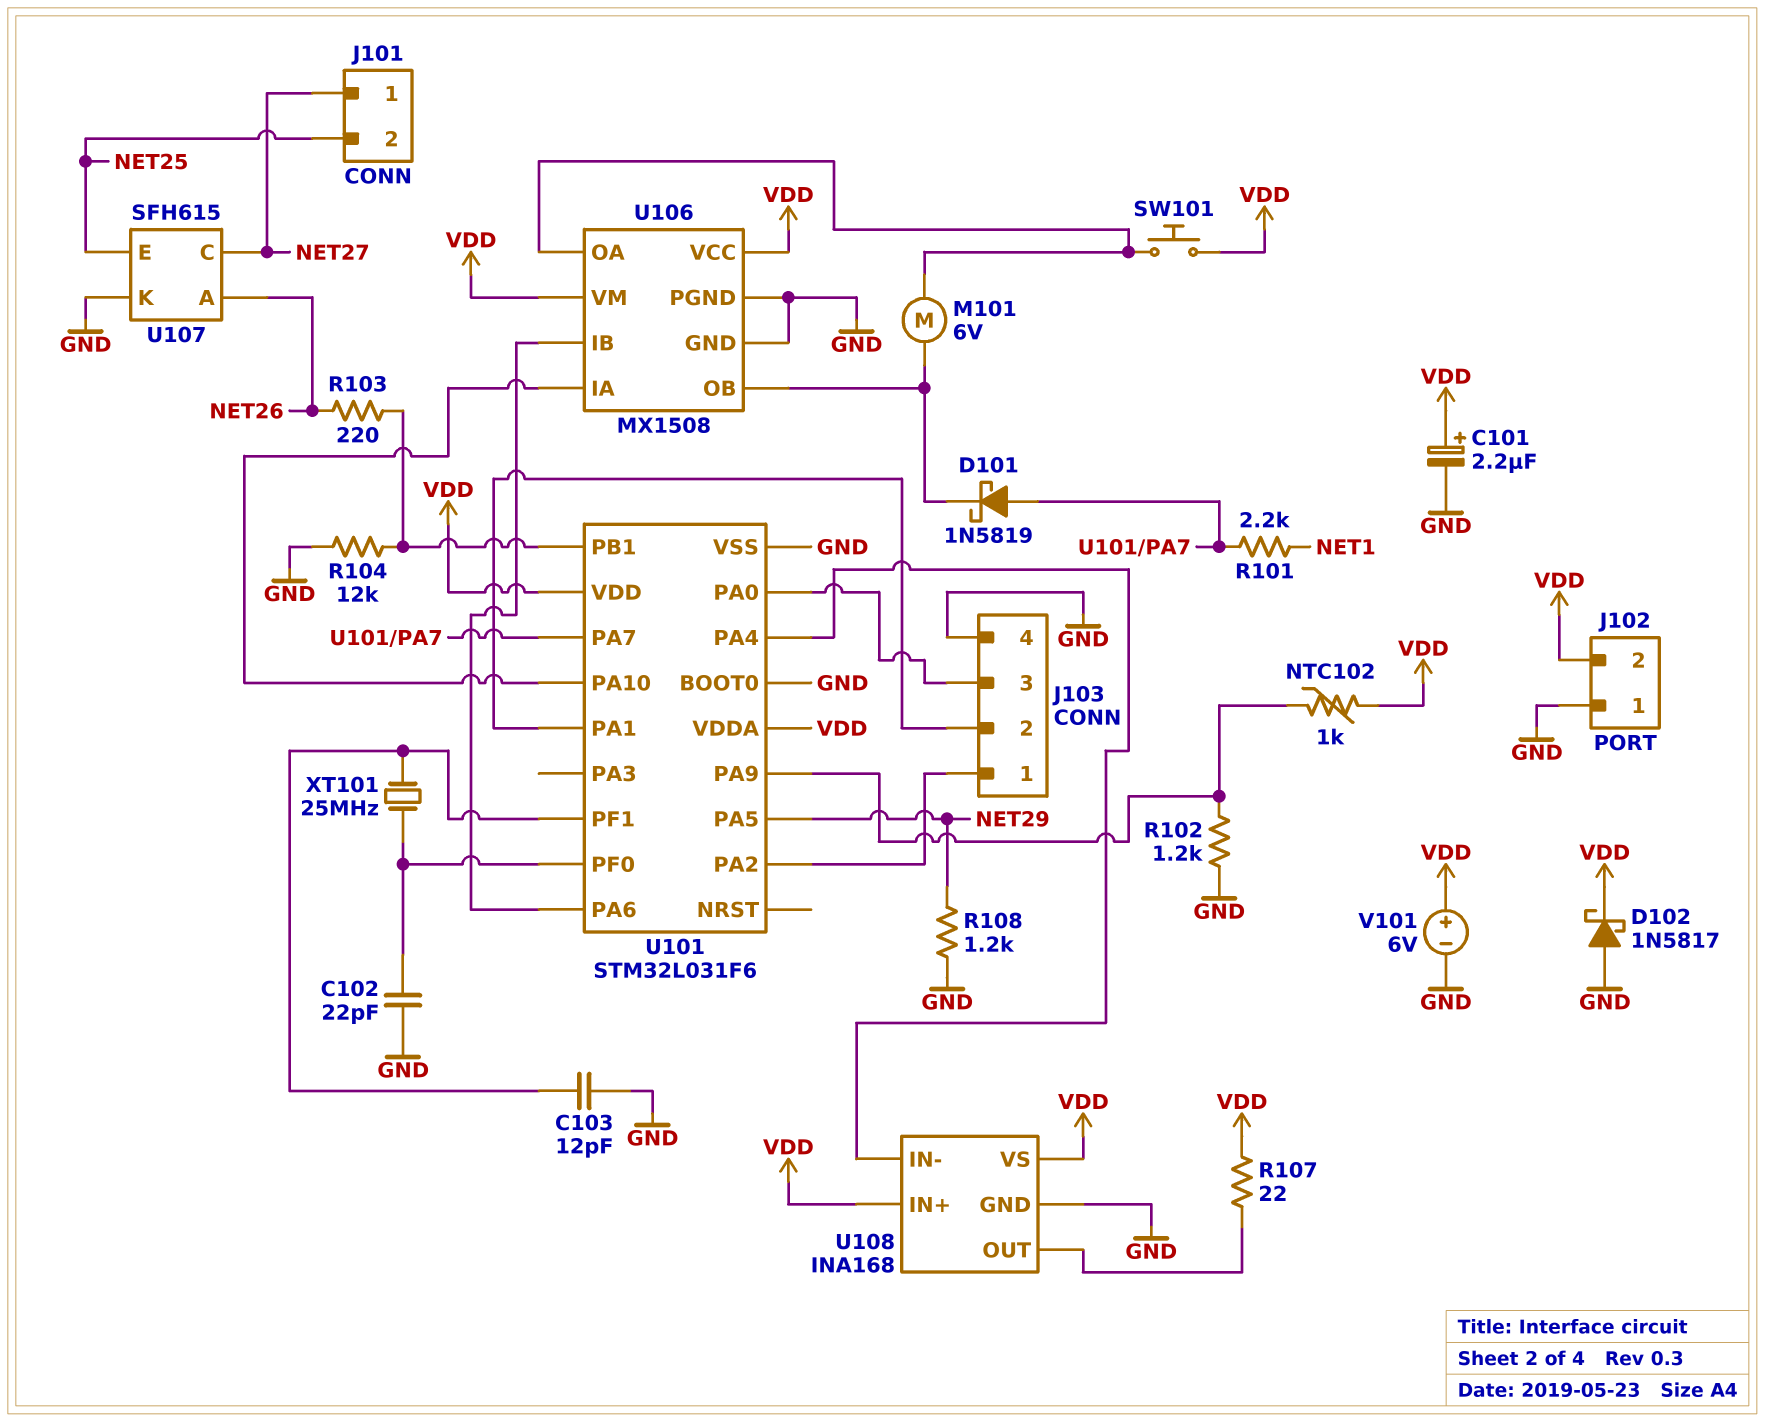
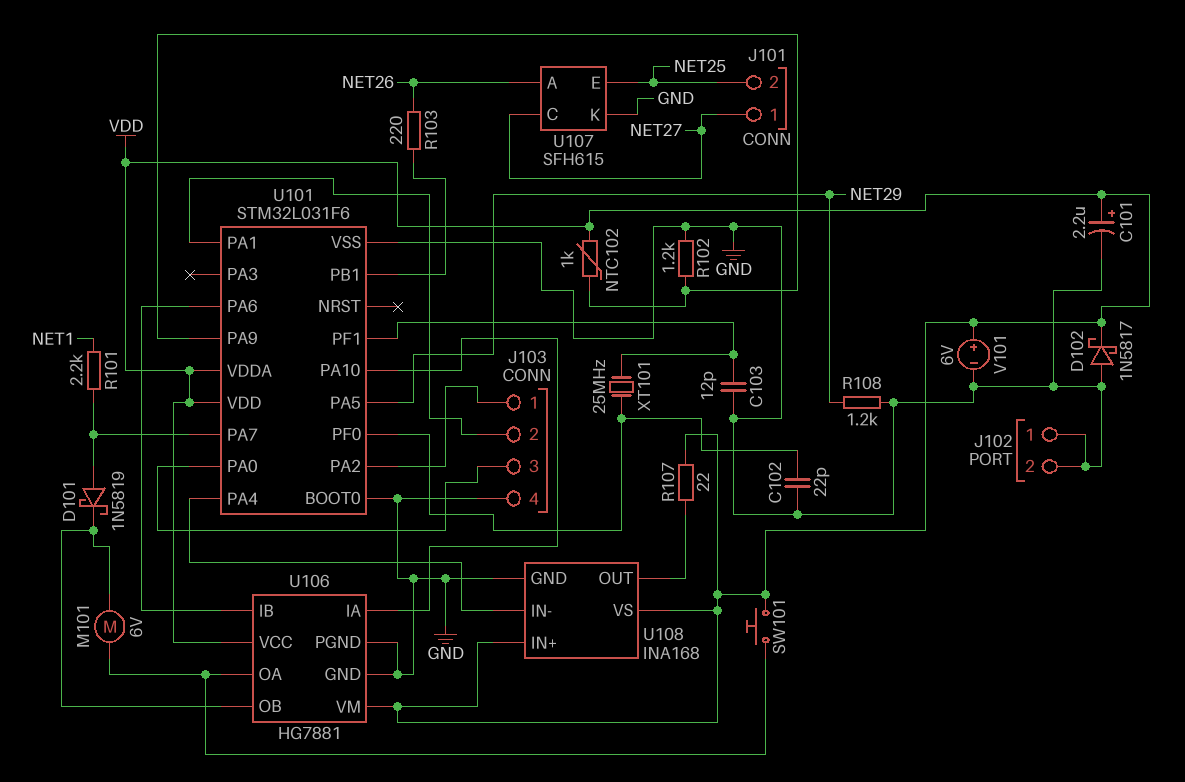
J102 pin 2: VDD -> GND
R104: 12k (GND, U101/PB1) -> none
U106: MX1508 -> HG7881

